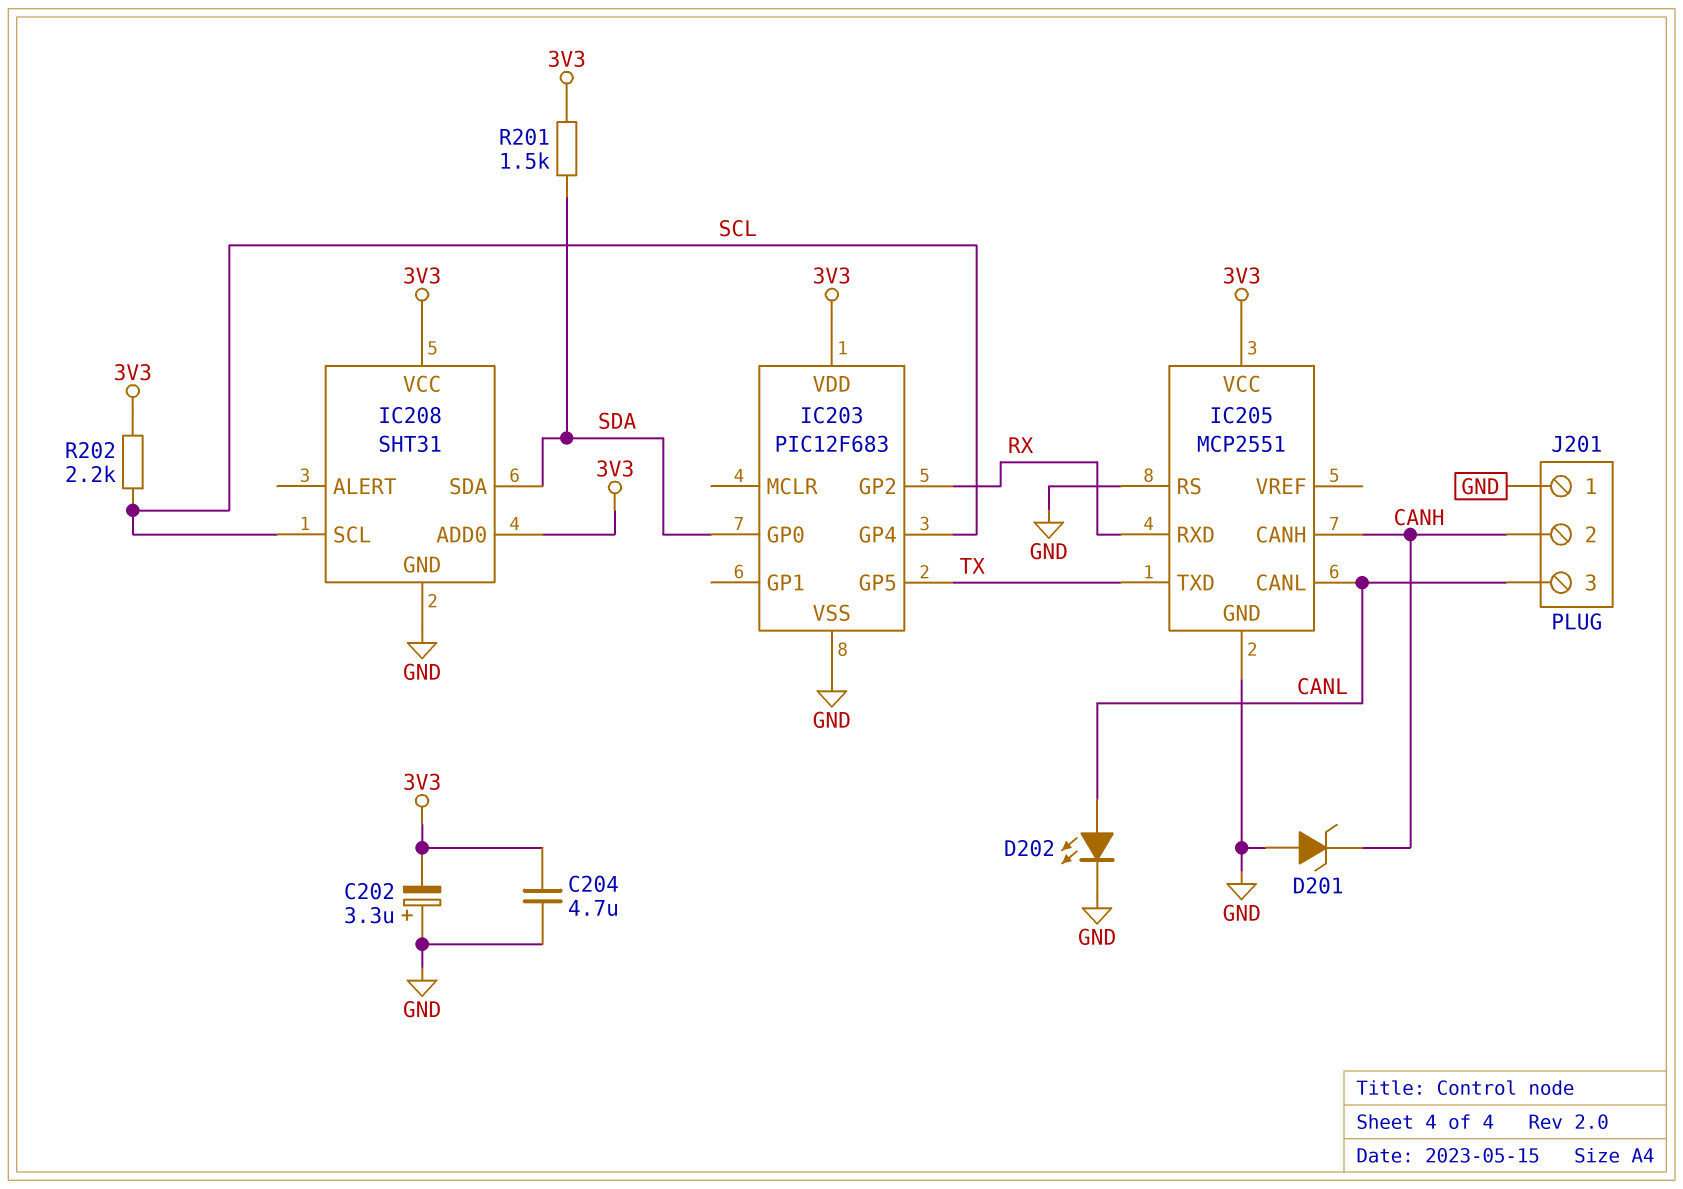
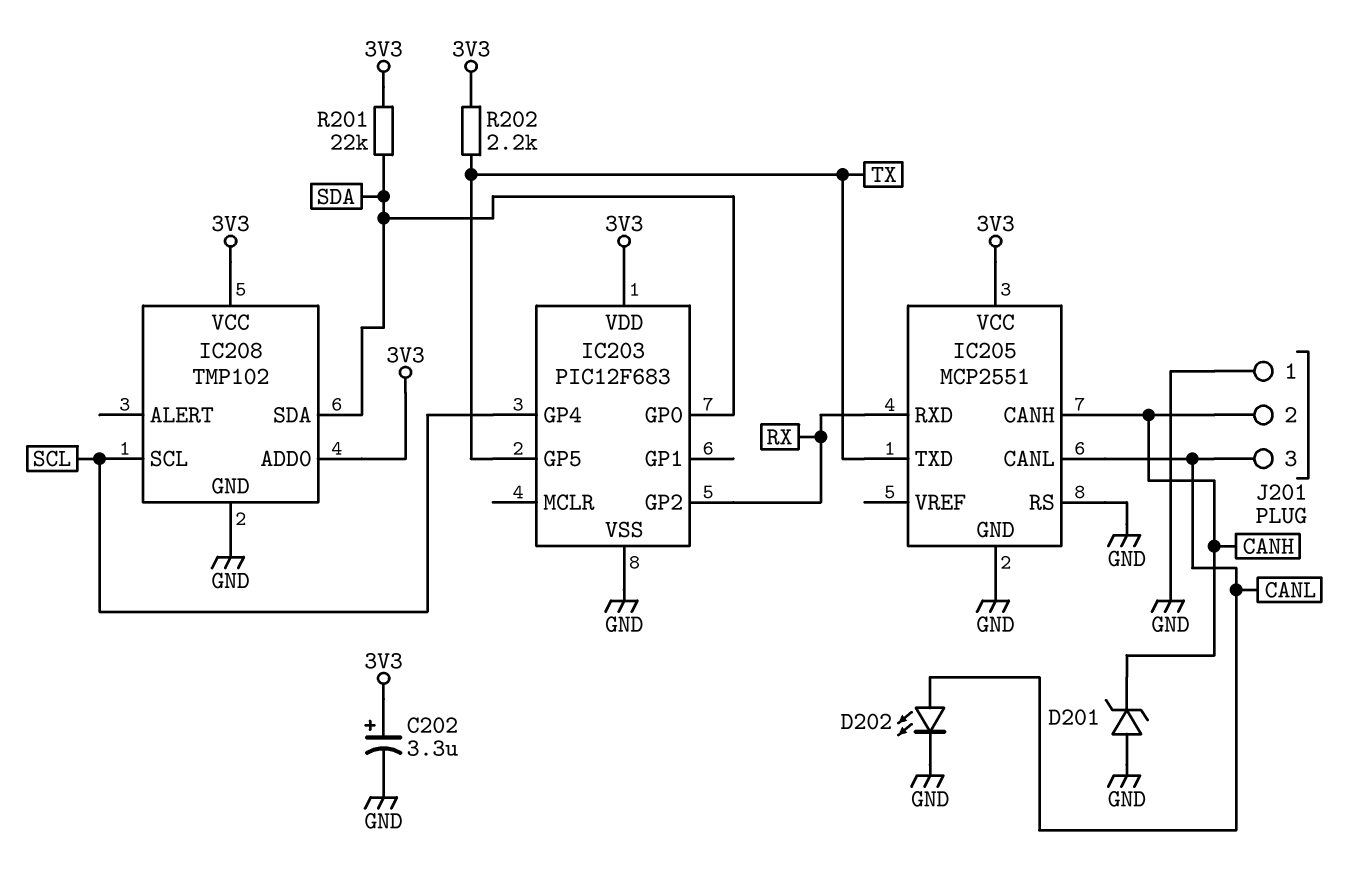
C202: 3.3uF (plus GND, minus 3V3) -> 3.3uF (plus 3V3, minus GND)
C204: 4.7uF (3V3, GND) -> none
IC208: SHT31 -> TMP102
R201: 1.5k (3V3, SDA) -> 22k (3V3, SDA)
R202: 2.2k (3V3, SCL) -> 2.2k (3V3, TX)

